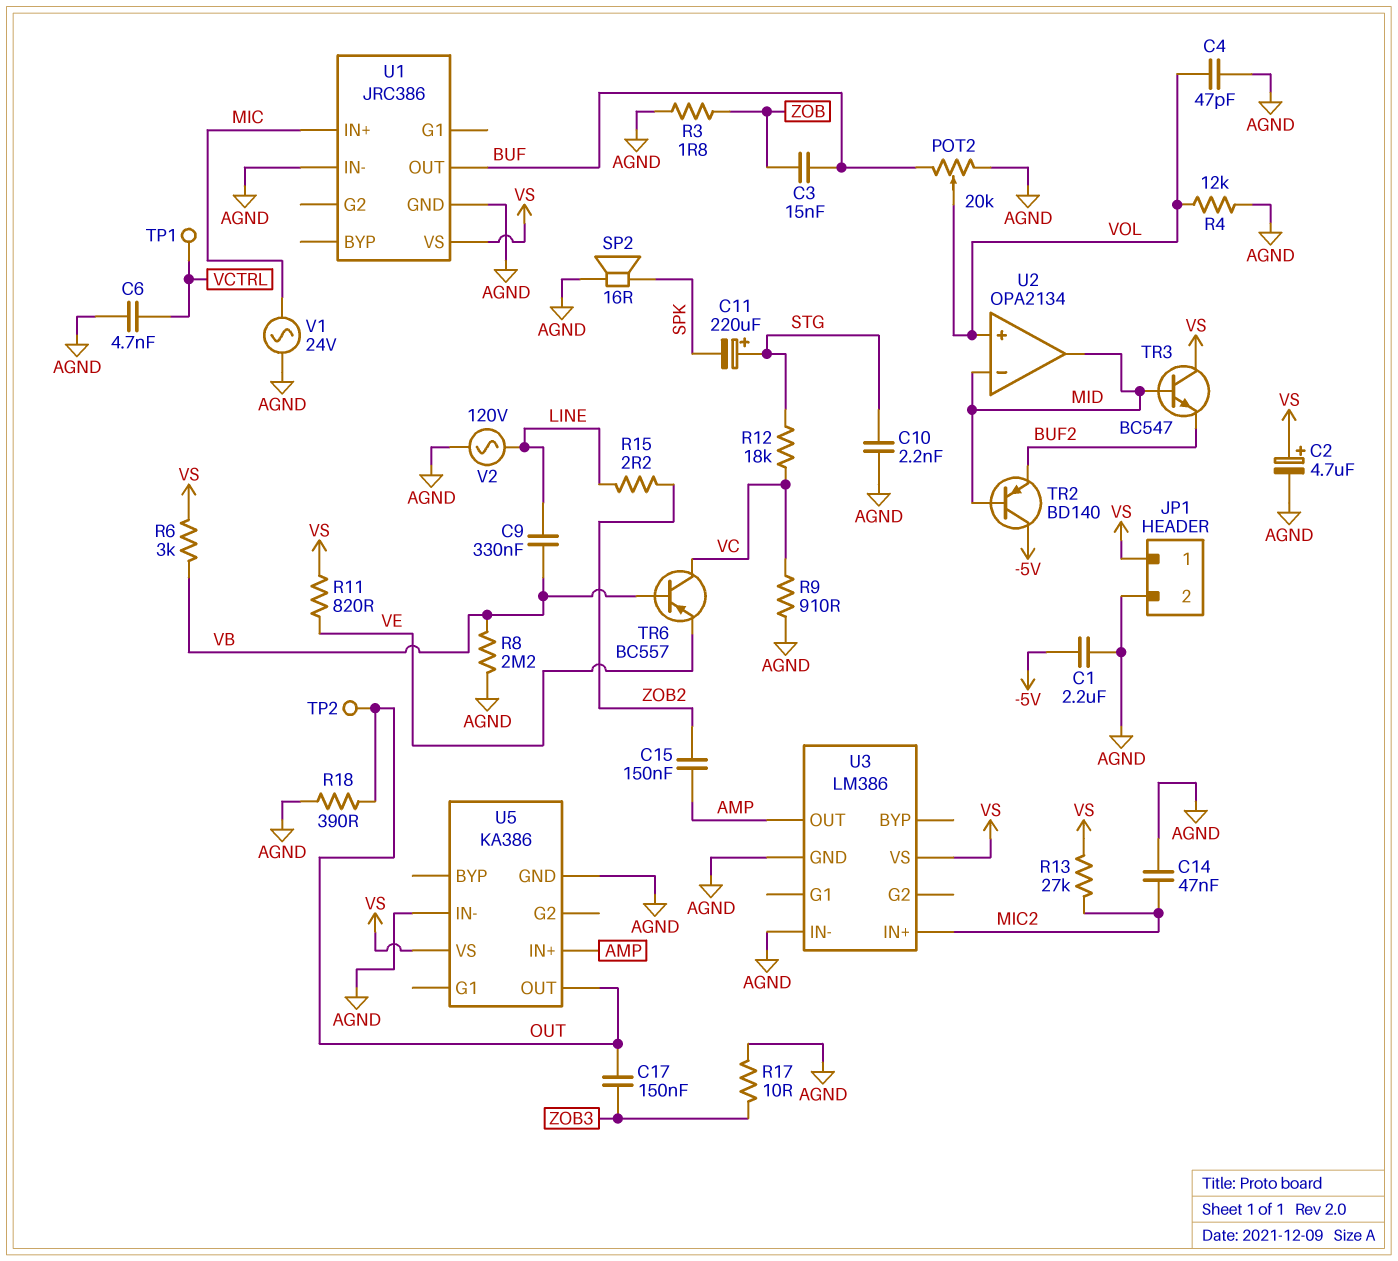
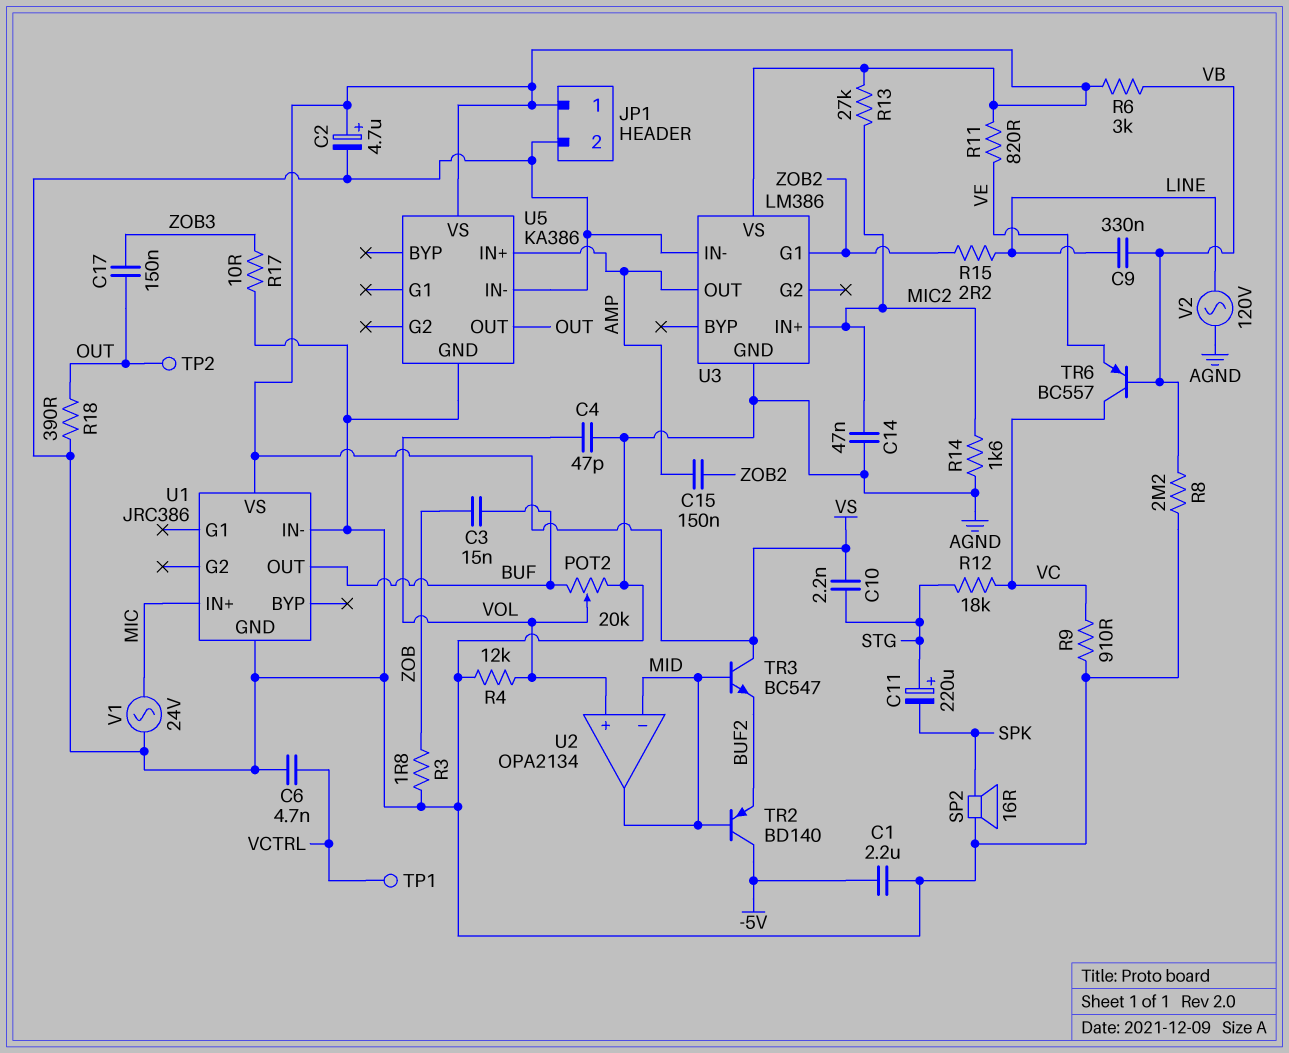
C10: 2.2nF (AGND, STG) -> 2.2nF (STG, VS)
R14: none -> 1.6k (AGND, MIC2)
U3 pin G1: none -> ZOB2

